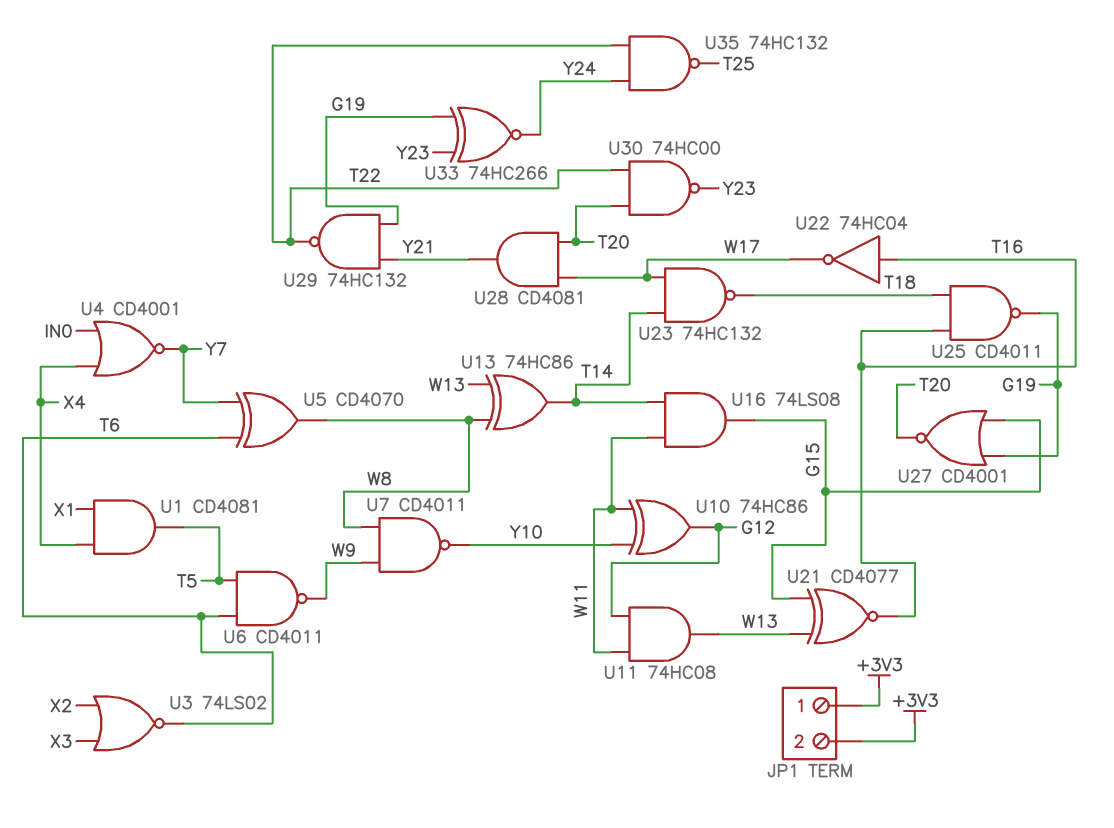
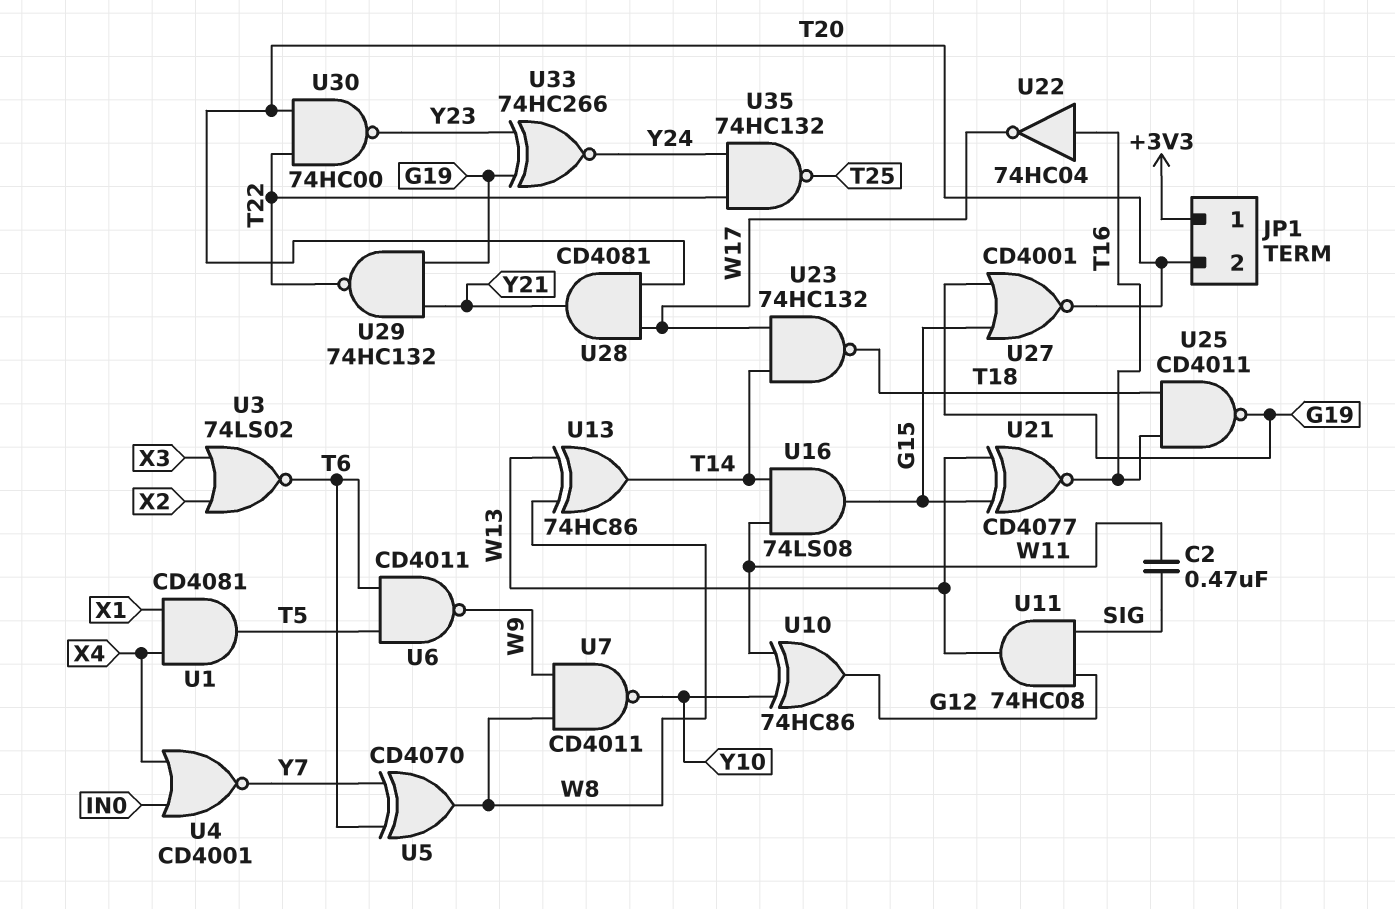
C2: none -> 470nF (SIG, W11)
JP1 pin 2: +3V3 -> T20
U11: AND 74HC08 (in G12, in W11, out W13) -> AND 74HC08 (in G12, in SIG, out W13)

